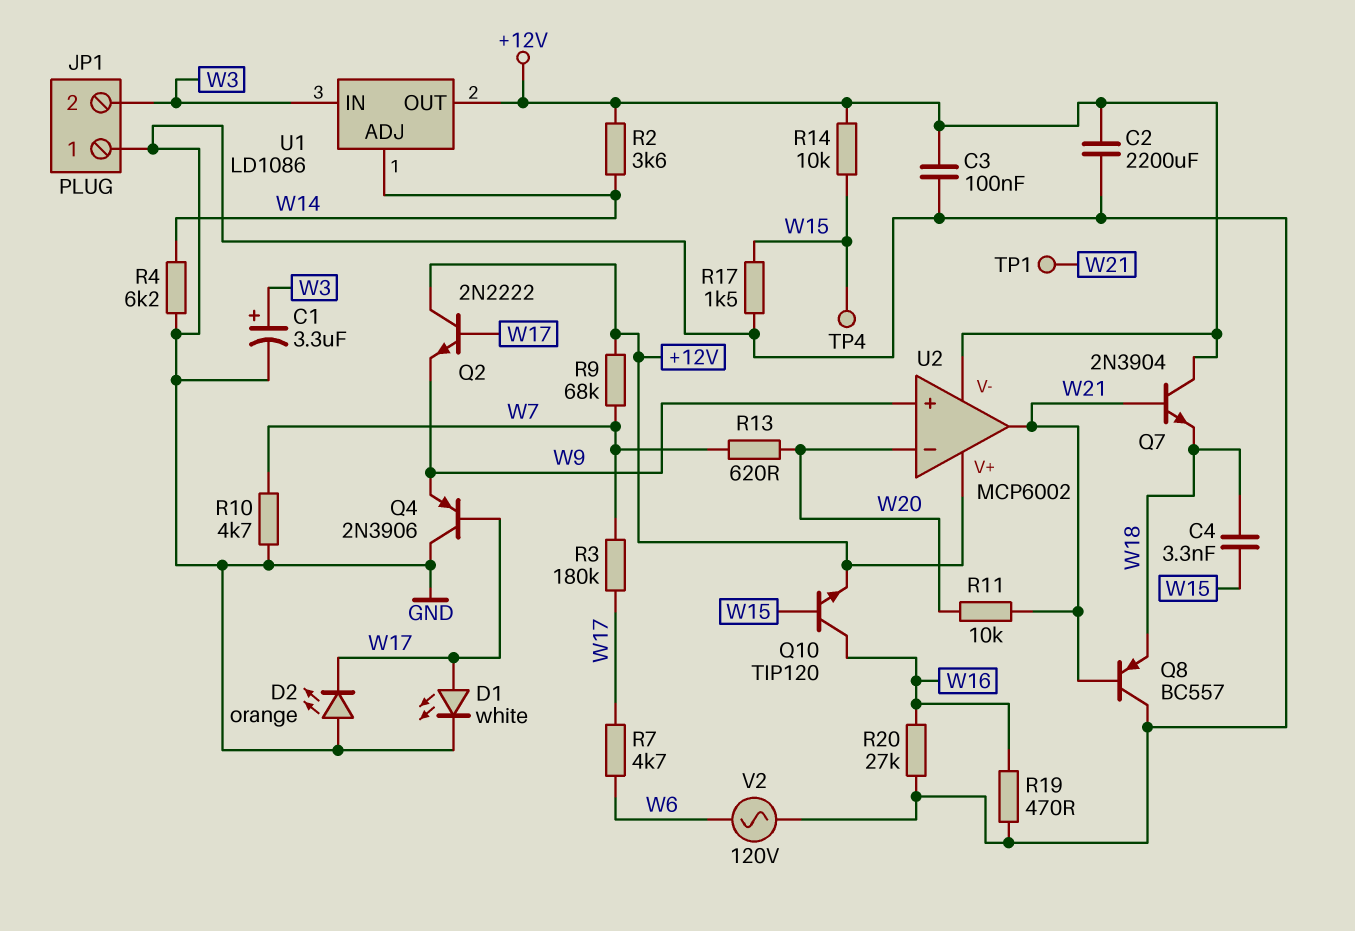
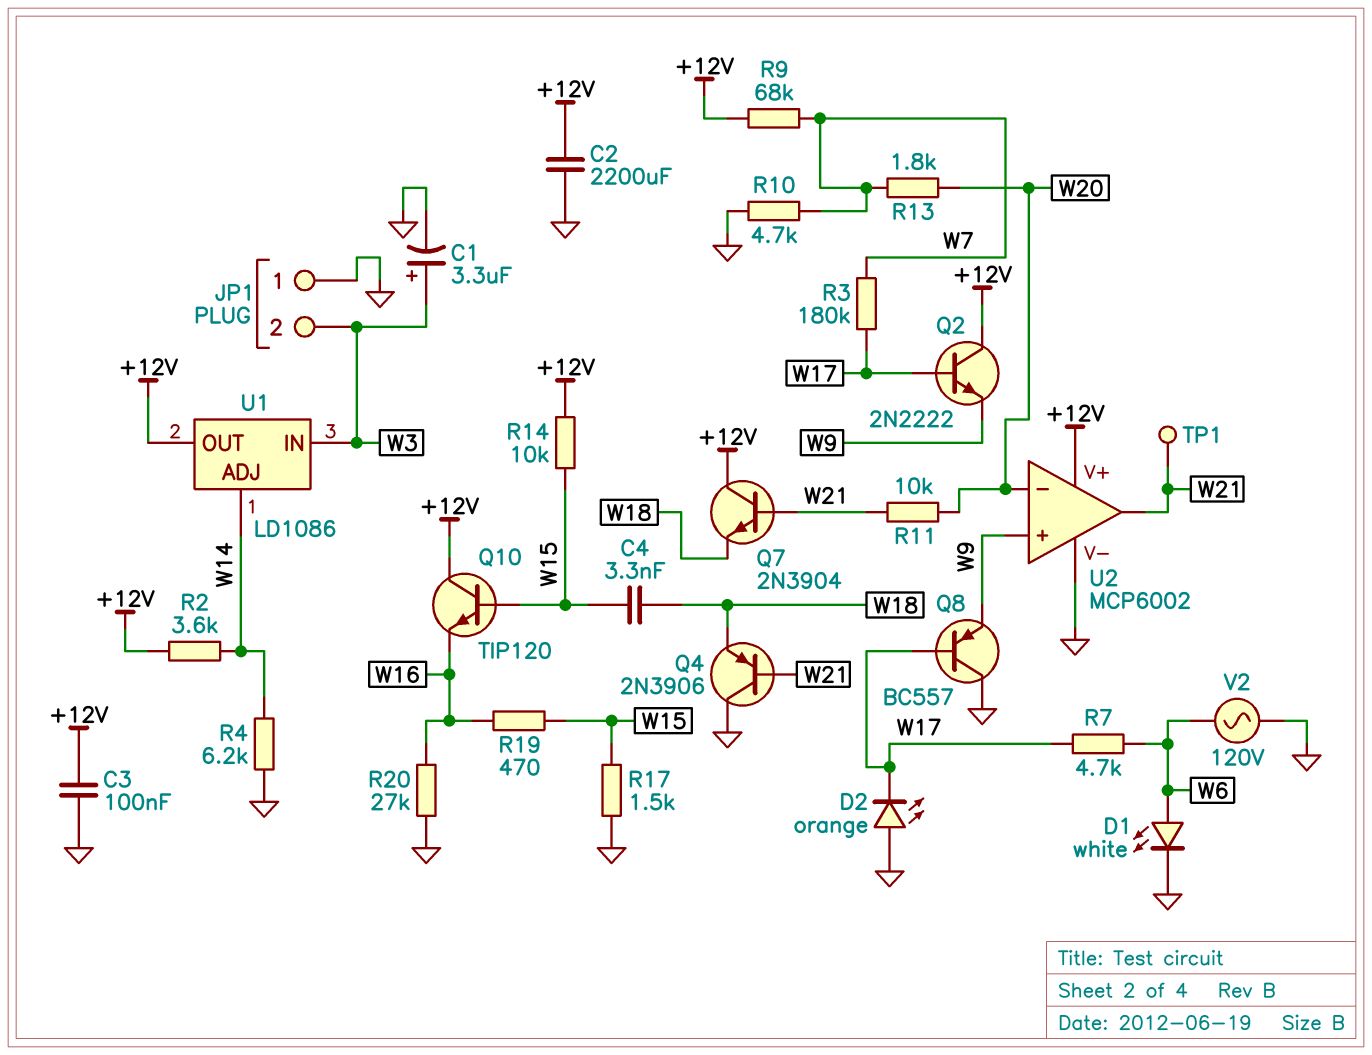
D1: LED white (A W17, K GND) -> LED white (A W6, K GND)
Q4: PNP 2N3906 (B W17, C GND, E W9) -> PNP 2N3906 (B W21, C GND, E W18)
Q8: PNP BC557 (B W21, C GND, E W18) -> PNP BC557 (B W17, C GND, E W9)
Q10: NPN TIP120 (B W15, C W16, E +12V) -> NPN TIP120 (B W15, C +12V, E W16)
R13: 620 (W7, W20) -> 1.8k (W7, W20)
R19: 470 (GND, W16) -> 470 (W15, W16)
TP4: test point (W15) -> none
U2 pin V-: +12V -> GND

